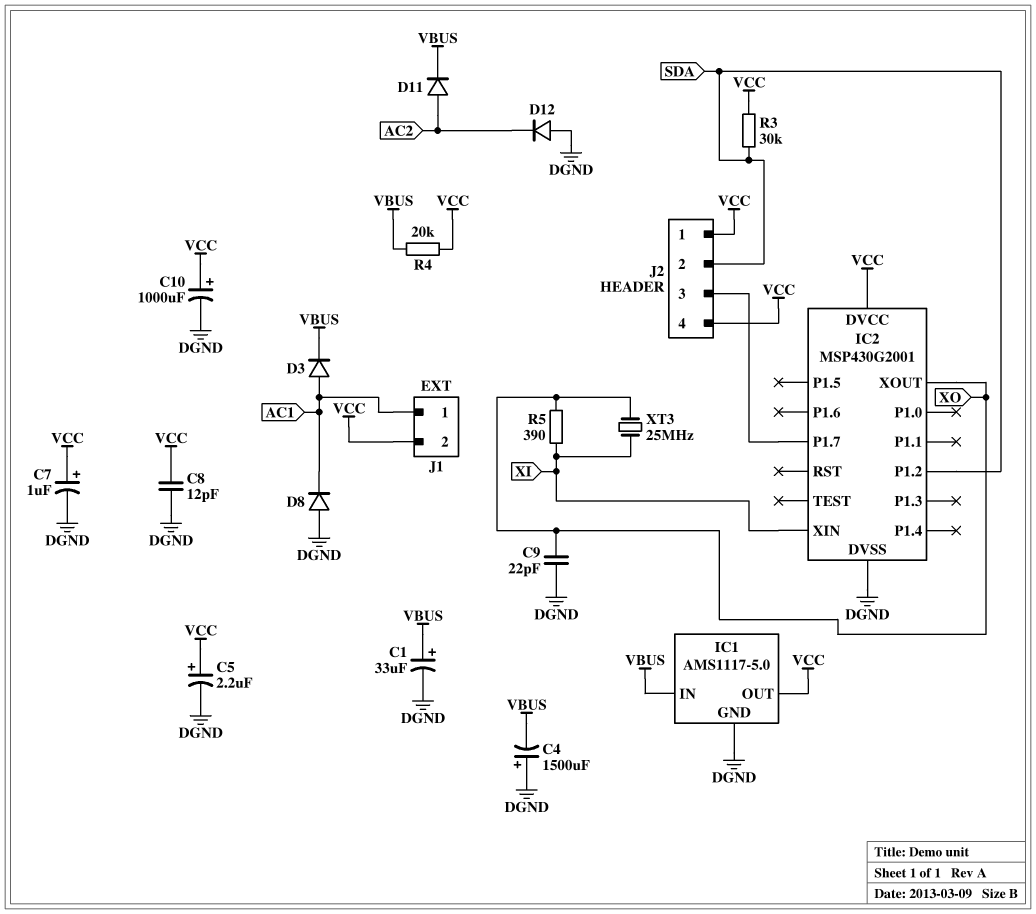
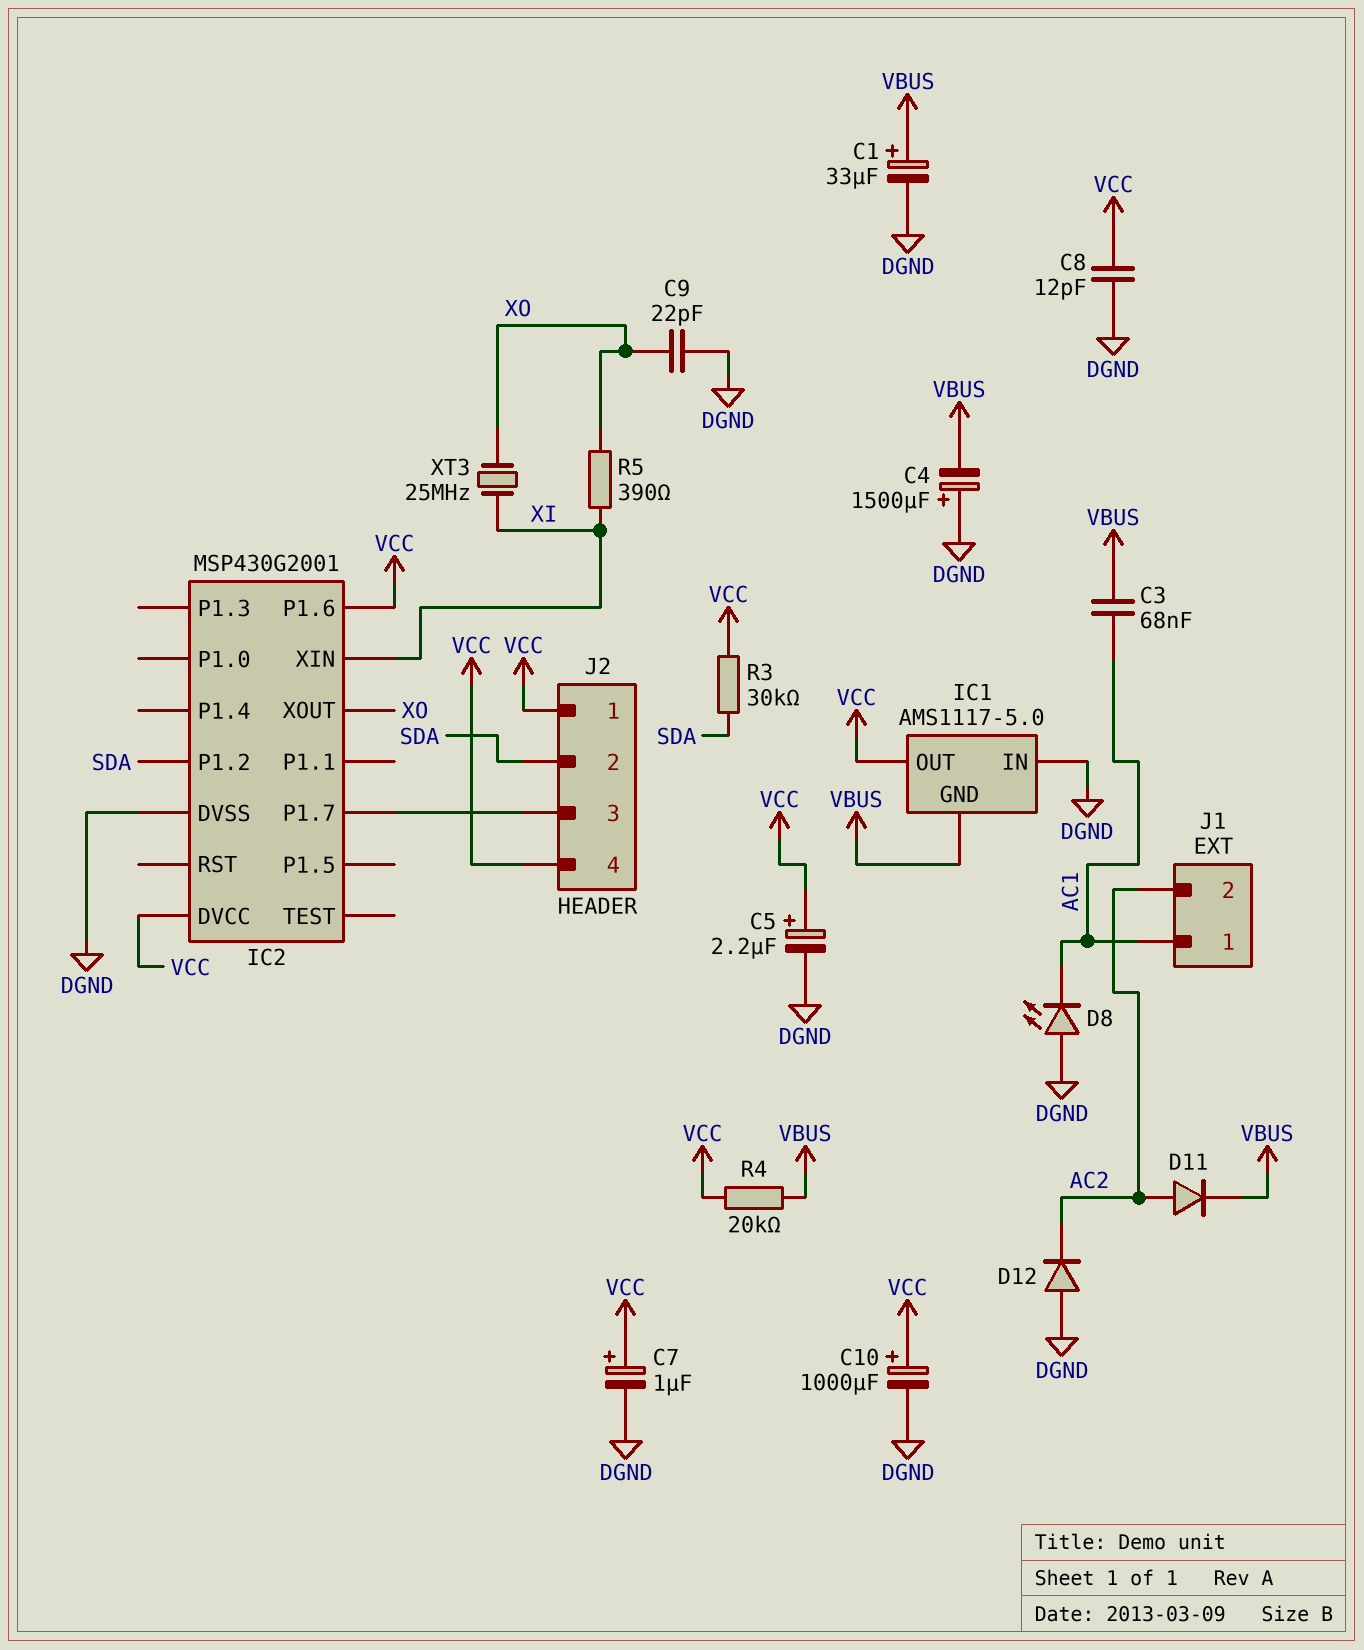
C3: none -> 68nF (AC1, VBUS)
D3: diode (A AC1, K VBUS) -> none
D8: diode (A DGND, K AC1) -> LED (A DGND, K AC1)
IC1 pin GND: DGND -> VBUS
IC1 pin IN: VBUS -> DGND
IC2 pin P1.6: none -> VCC
J1 pin 2: VCC -> AC2

